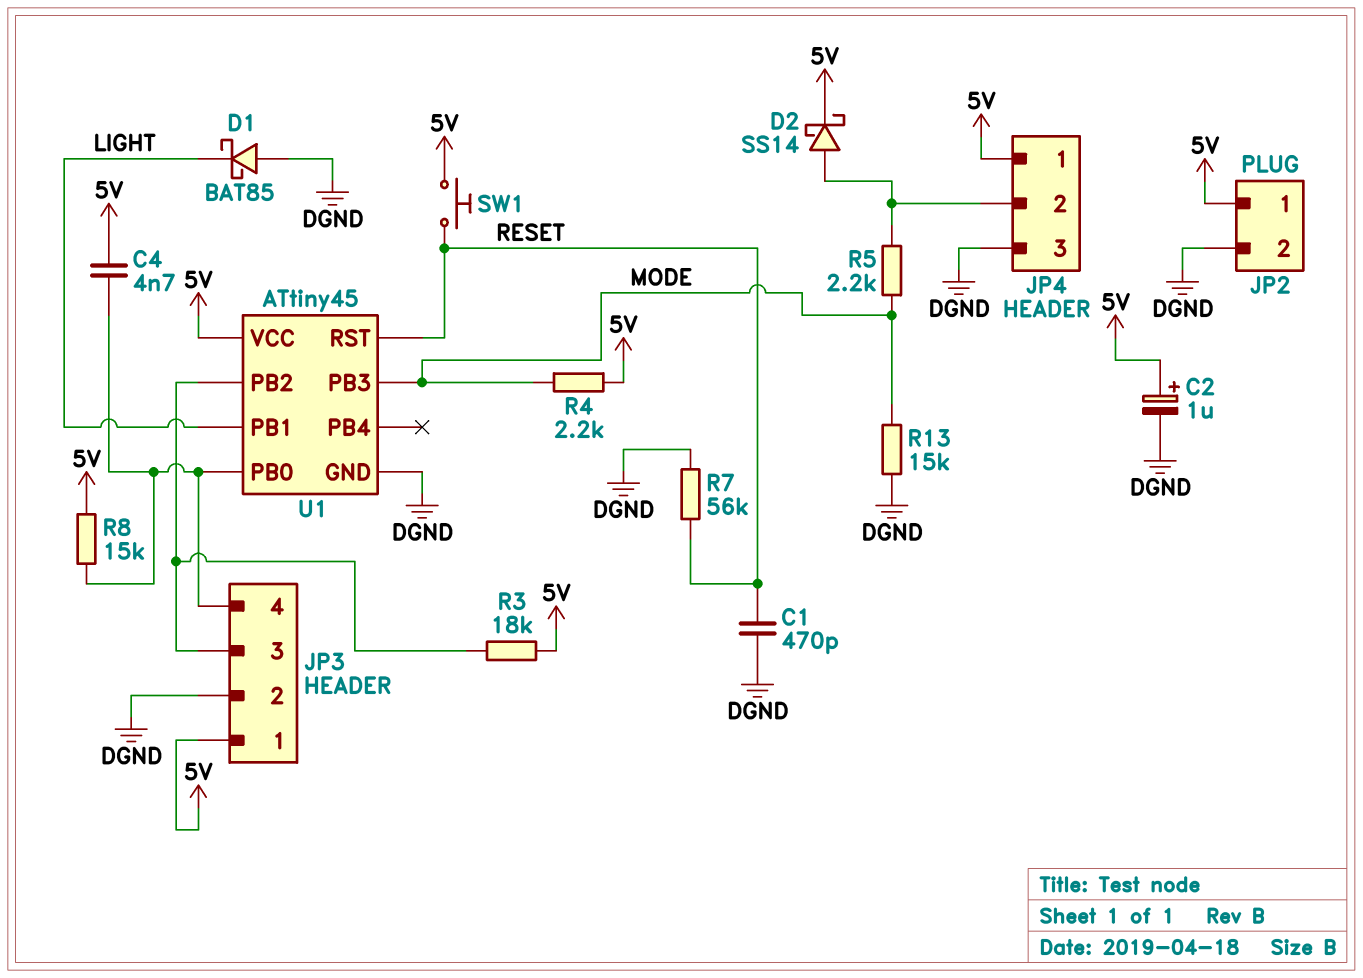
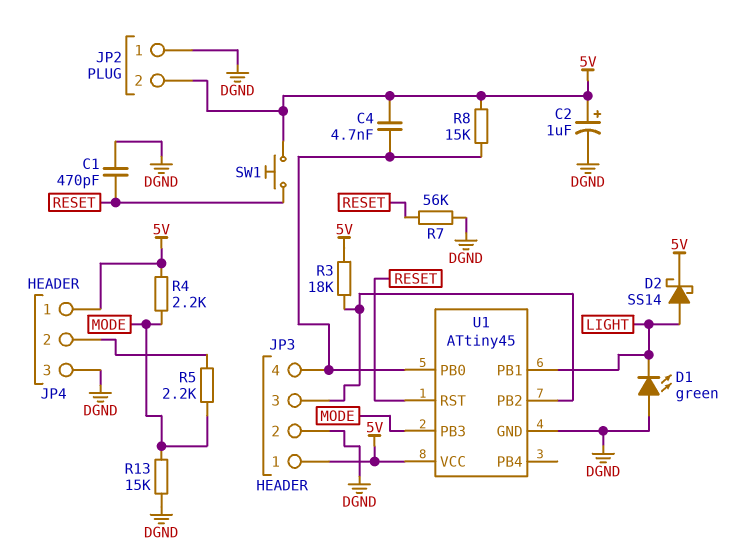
D1: schottky BAT85 (A DGND, K LIGHT) -> LED green (A DGND, K LIGHT)
D2: schottky SS14 (A JP4/2, K 5V) -> schottky SS14 (A LIGHT, K 5V)
JP2 pin 1: 5V -> DGND
JP2 pin 2: DGND -> 5V

